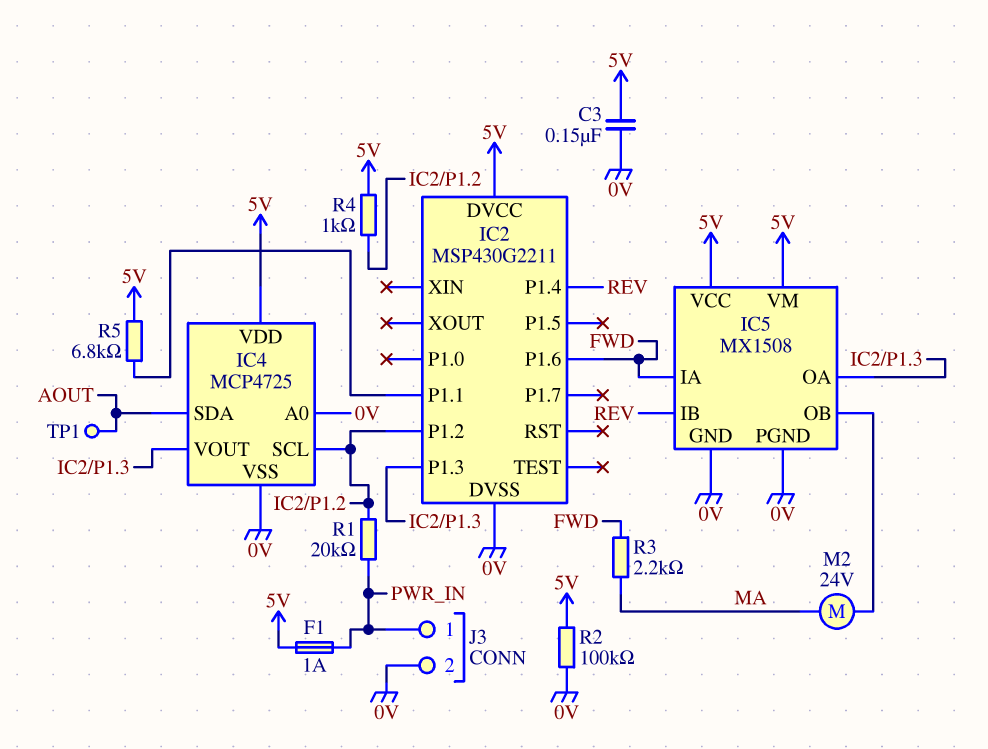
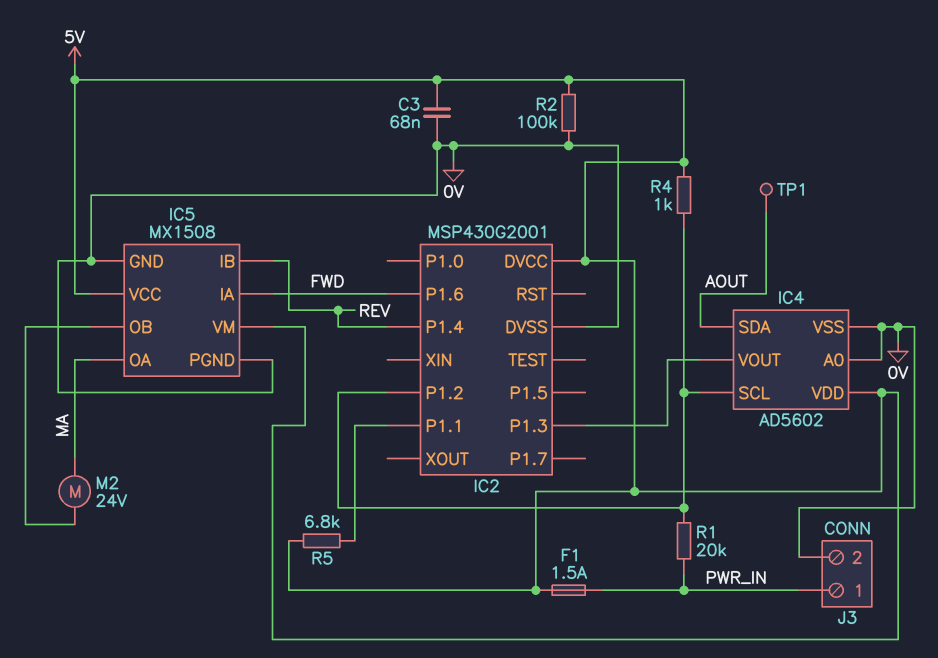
C3: 150nF (0V, 5V) -> 68nF (0V, 5V)
F1: 1A (5V, PWR_IN) -> 1.5A (5V, PWR_IN)
IC2: MSP430G2211 -> MSP430G2001
IC4: MCP4725 -> AD5602
IC5 pin OA: IC2/P1.3 -> MA
R3: 2.2k (FWD, MA) -> none

